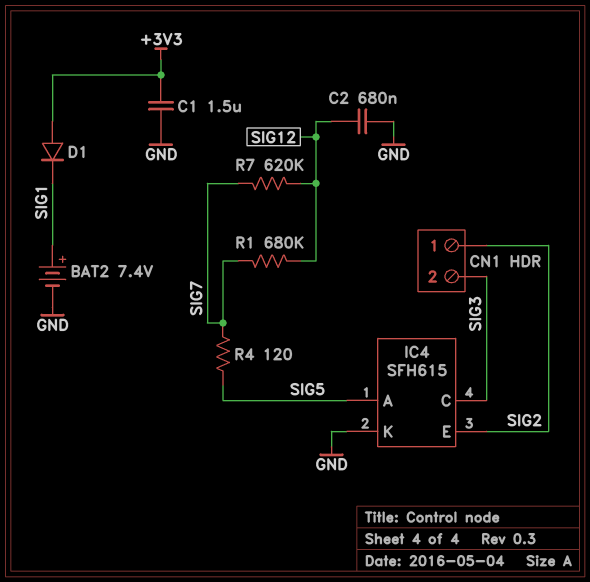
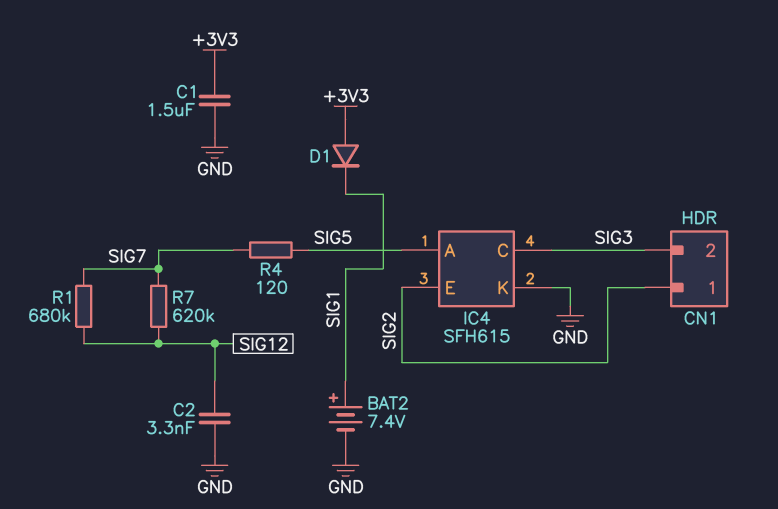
C2: 680nF (GND, SIG12) -> 3.3nF (GND, SIG12)

